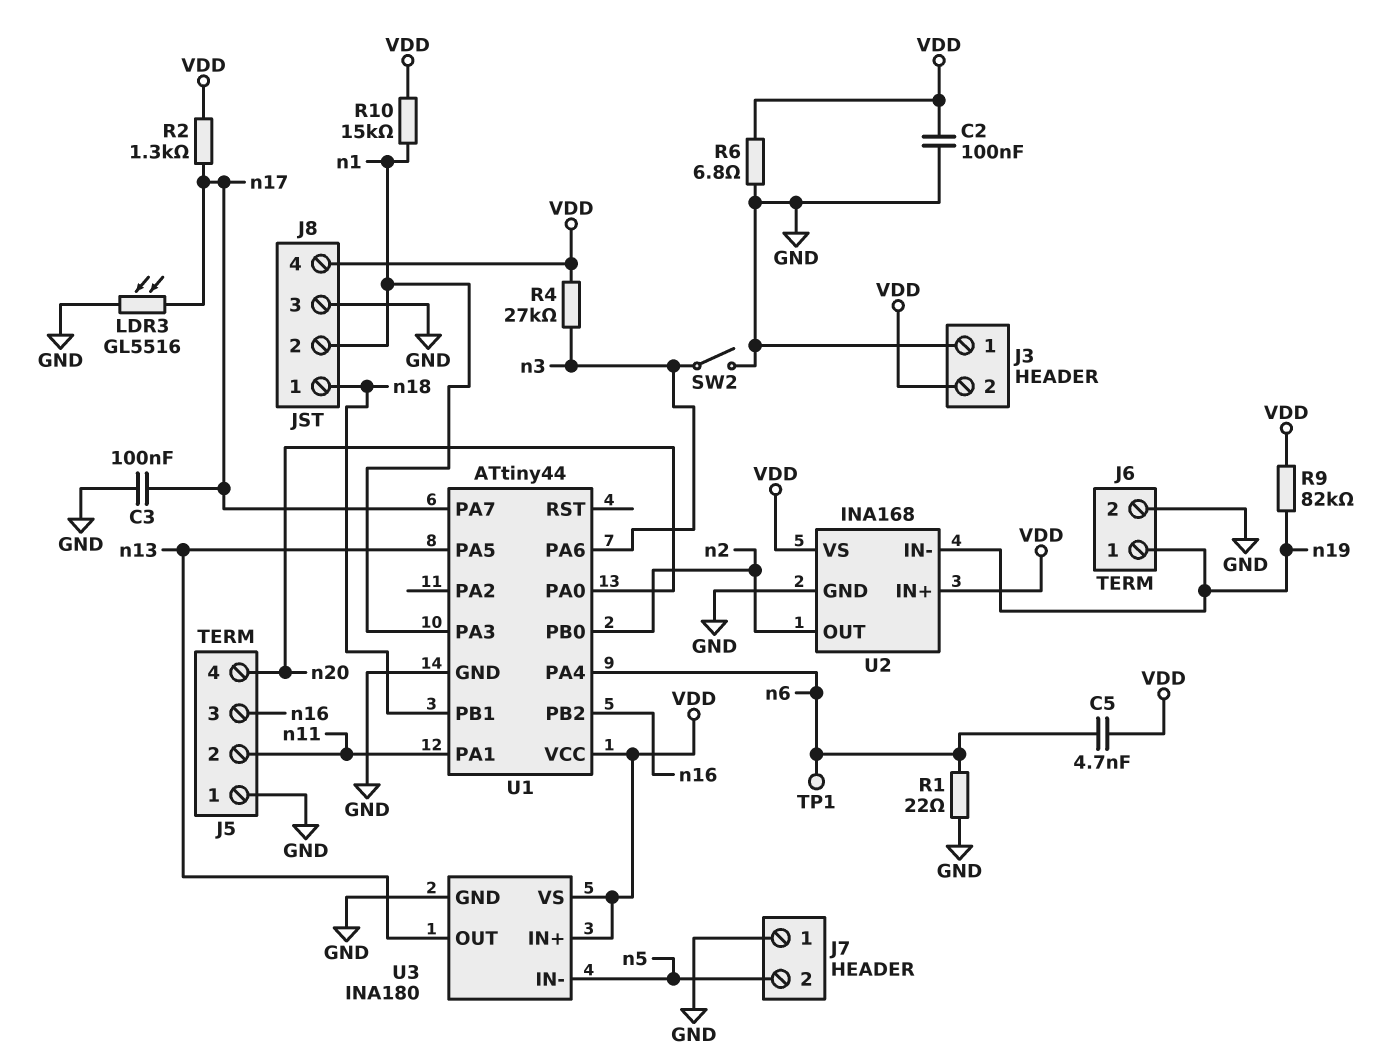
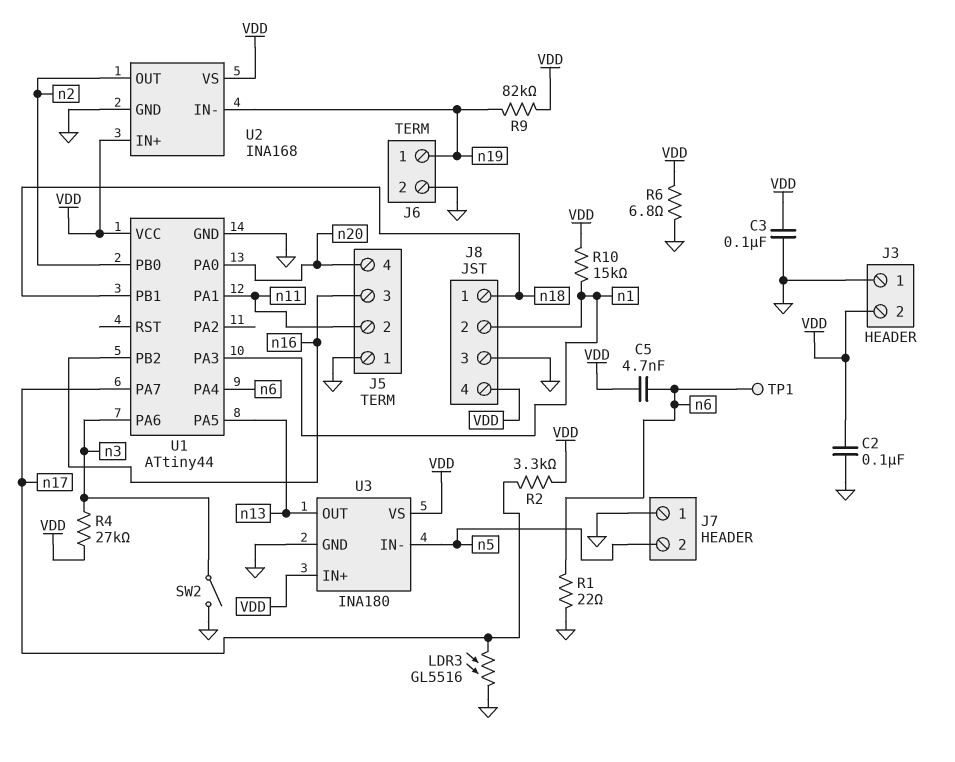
C3: 100nF (GND, n17) -> 100nF (GND, VDD)
R2: 1.3k (VDD, n17) -> 3.3k (VDD, n17)

